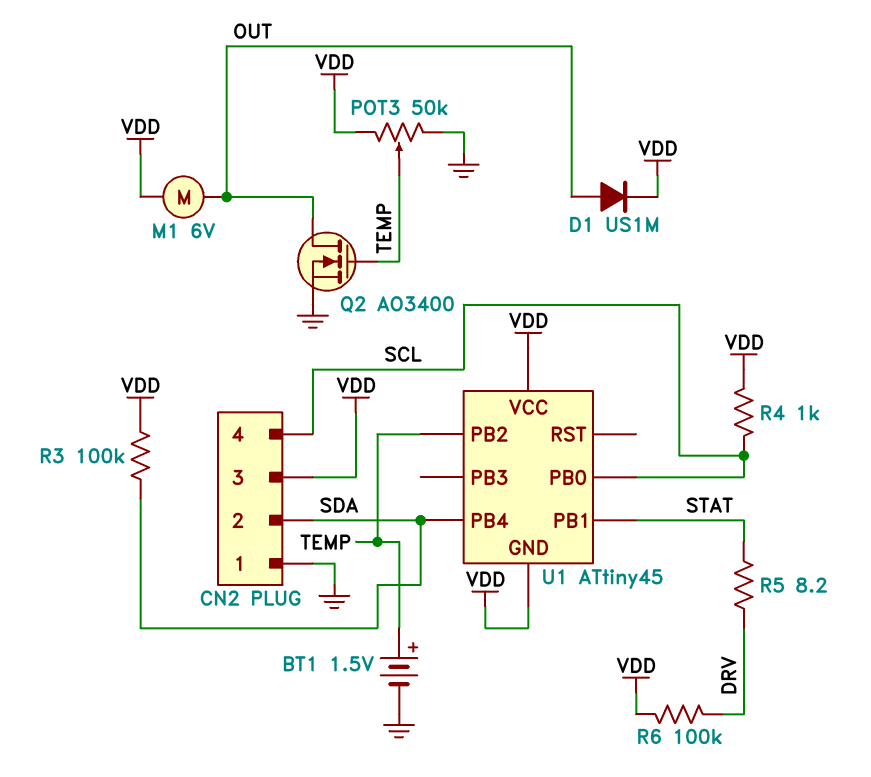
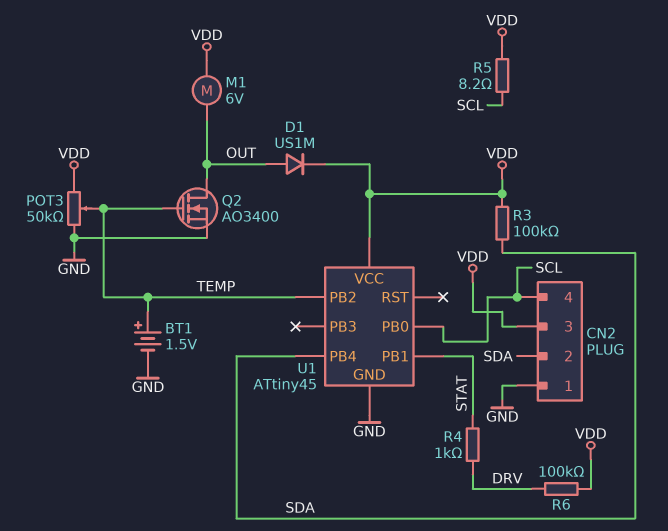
R4: 1k (SCL, VDD) -> 1k (DRV, STAT)
R5: 8.2 (DRV, STAT) -> 8.2 (SCL, VDD)
U1 pin GND: VDD -> GND

